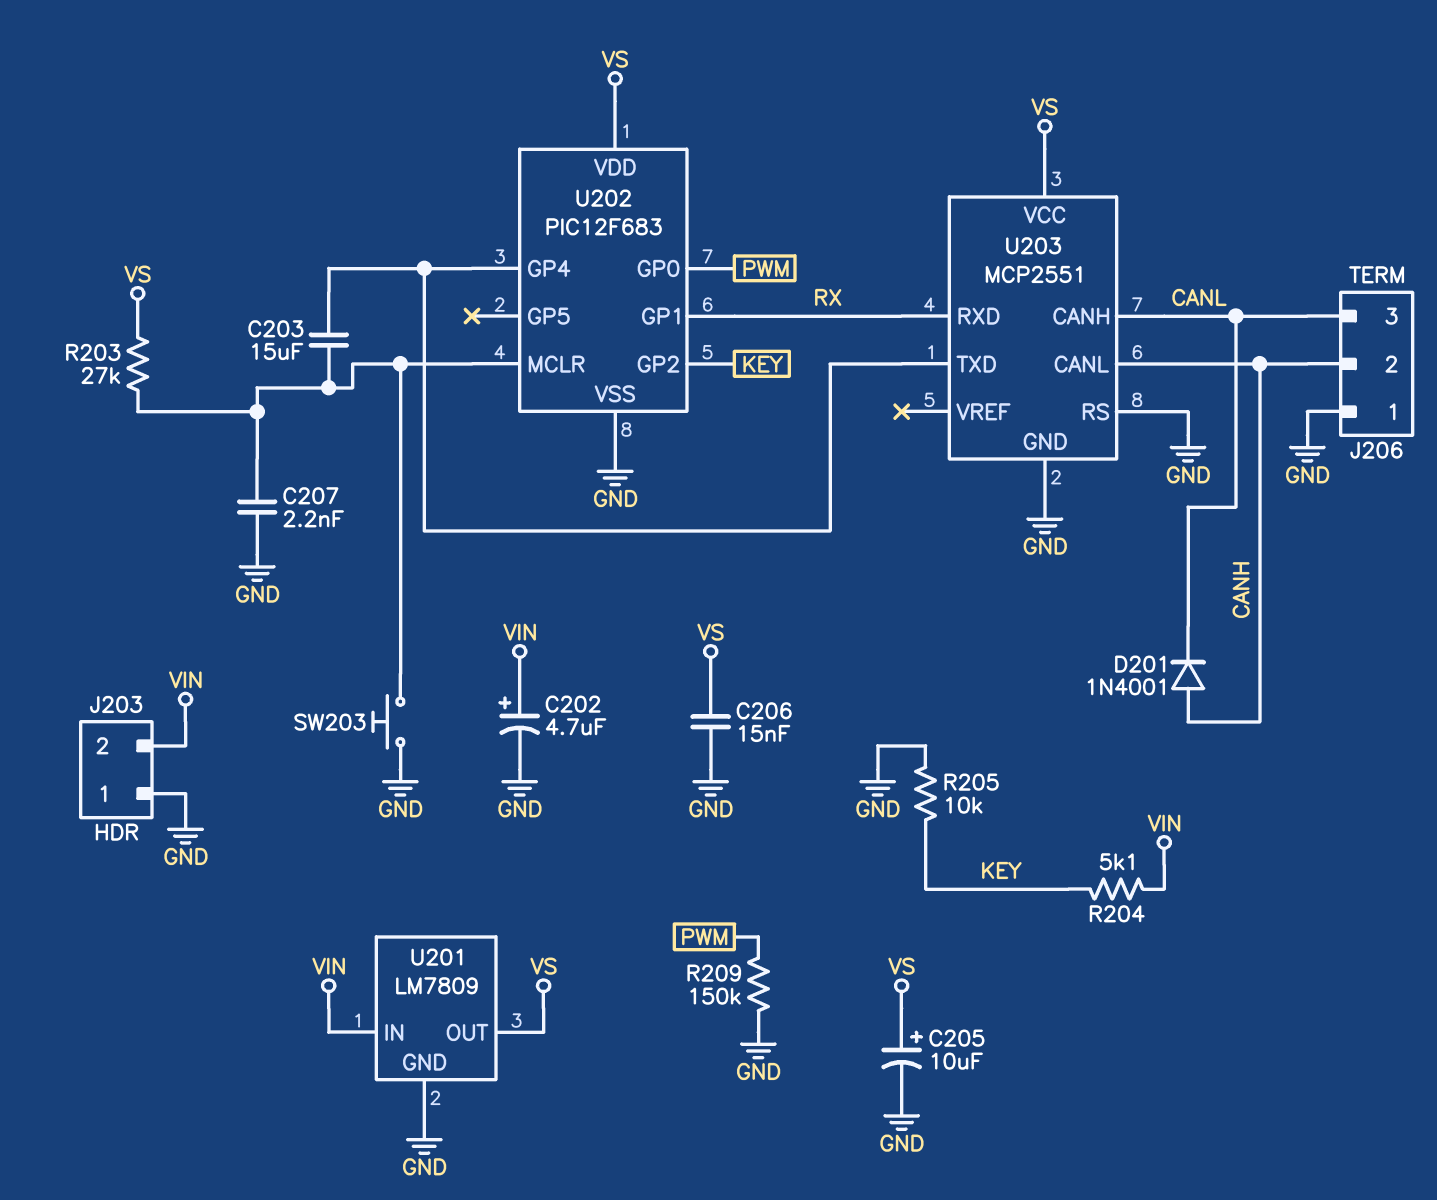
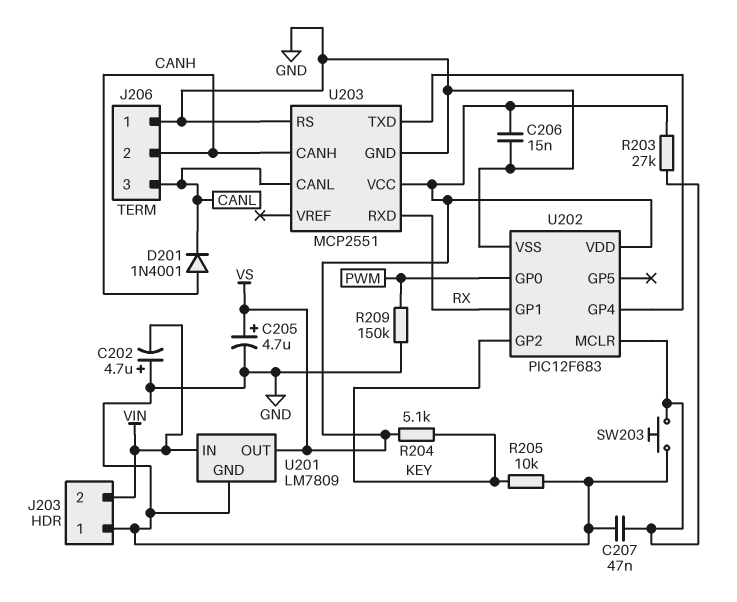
C202: 4.7uF (plus VIN, minus GND) -> 4.7uF (plus GND, minus VIN)
C203: 15uF (U202/GP4, U202/MCLR) -> none
C205: 10uF (plus VS, minus GND) -> 4.7uF (plus VS, minus GND)
C207: 2.2nF (GND, U202/MCLR) -> 47nF (GND, U202/MCLR)
R204: 5.1k (KEY, VIN) -> 5.1k (KEY, VS)
U203 pin CANH: CANL -> CANH
U203 pin CANL: CANH -> CANL

